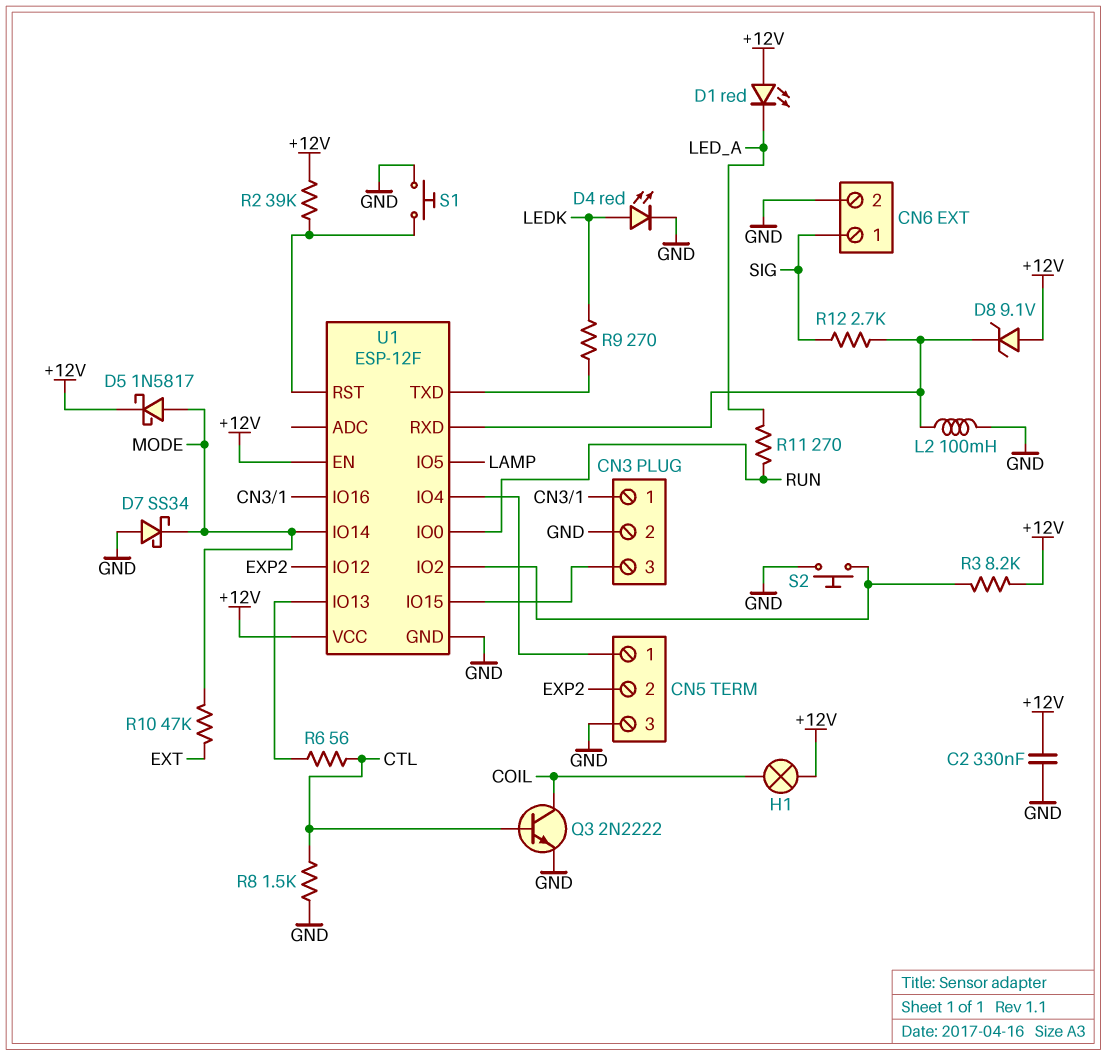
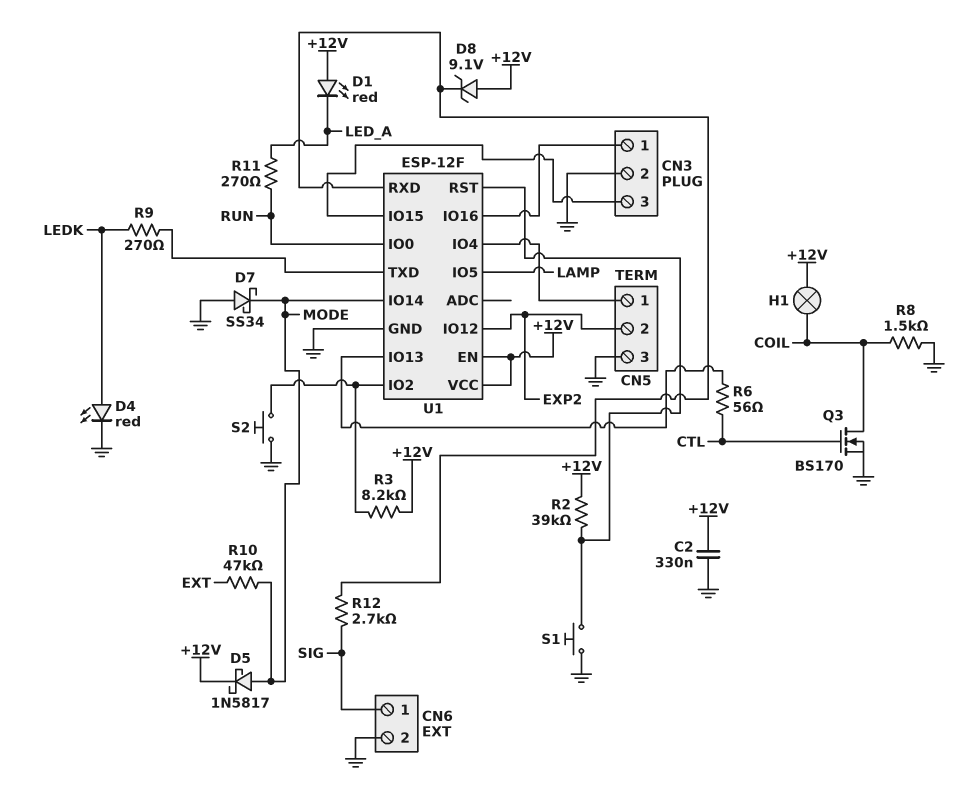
L2: 100mH (GND, U1/RXD) -> none
Q3: NPN 2N2222 (B CTL, C COIL, E GND) -> NMOS BS170 (G CTL, D COIL, S GND)
R8: 1.5k (CTL, GND) -> 1.5k (COIL, GND)

